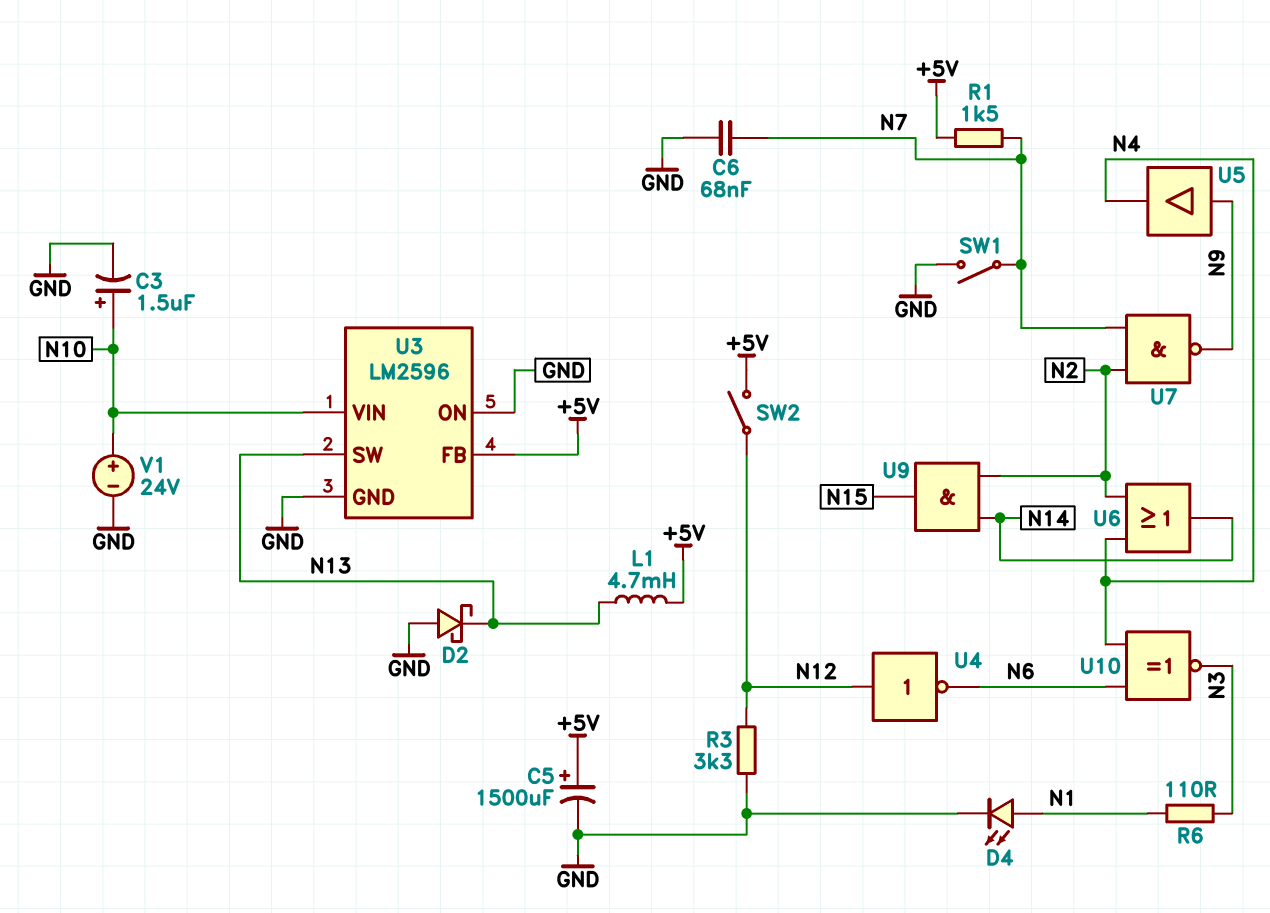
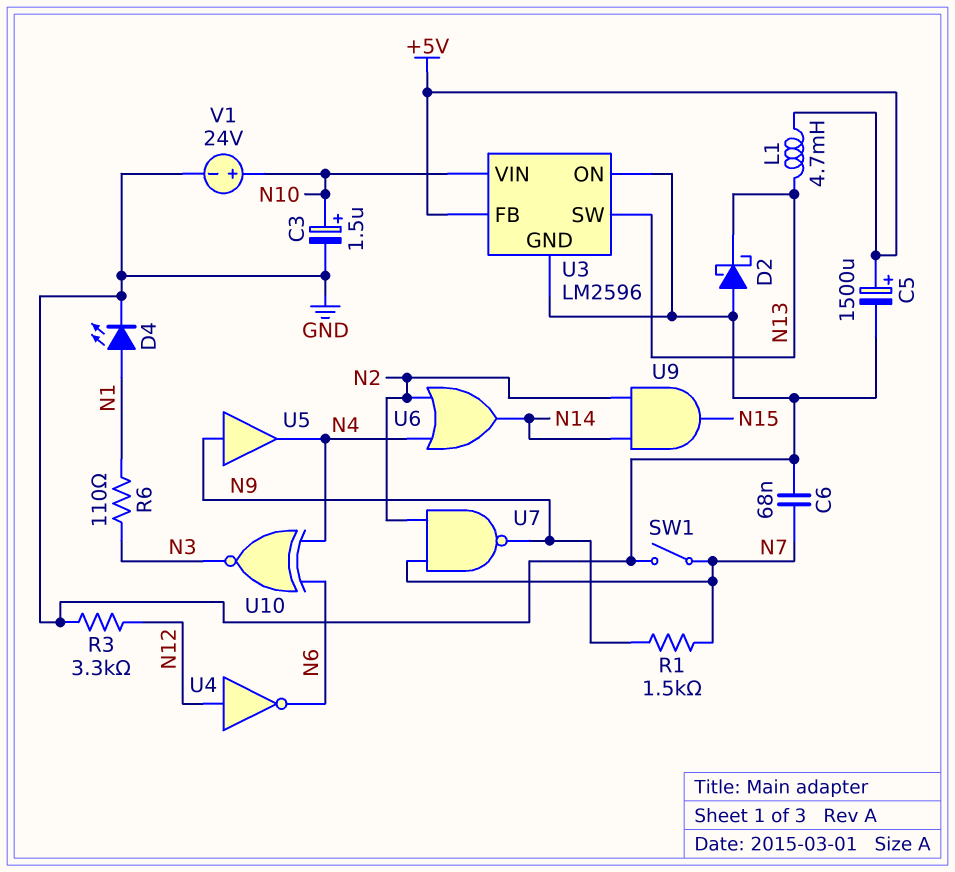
R1: 1.5k (+5V, N7) -> 1.5k (N7, N9)
SW2: switch (+5V, N12) -> none

